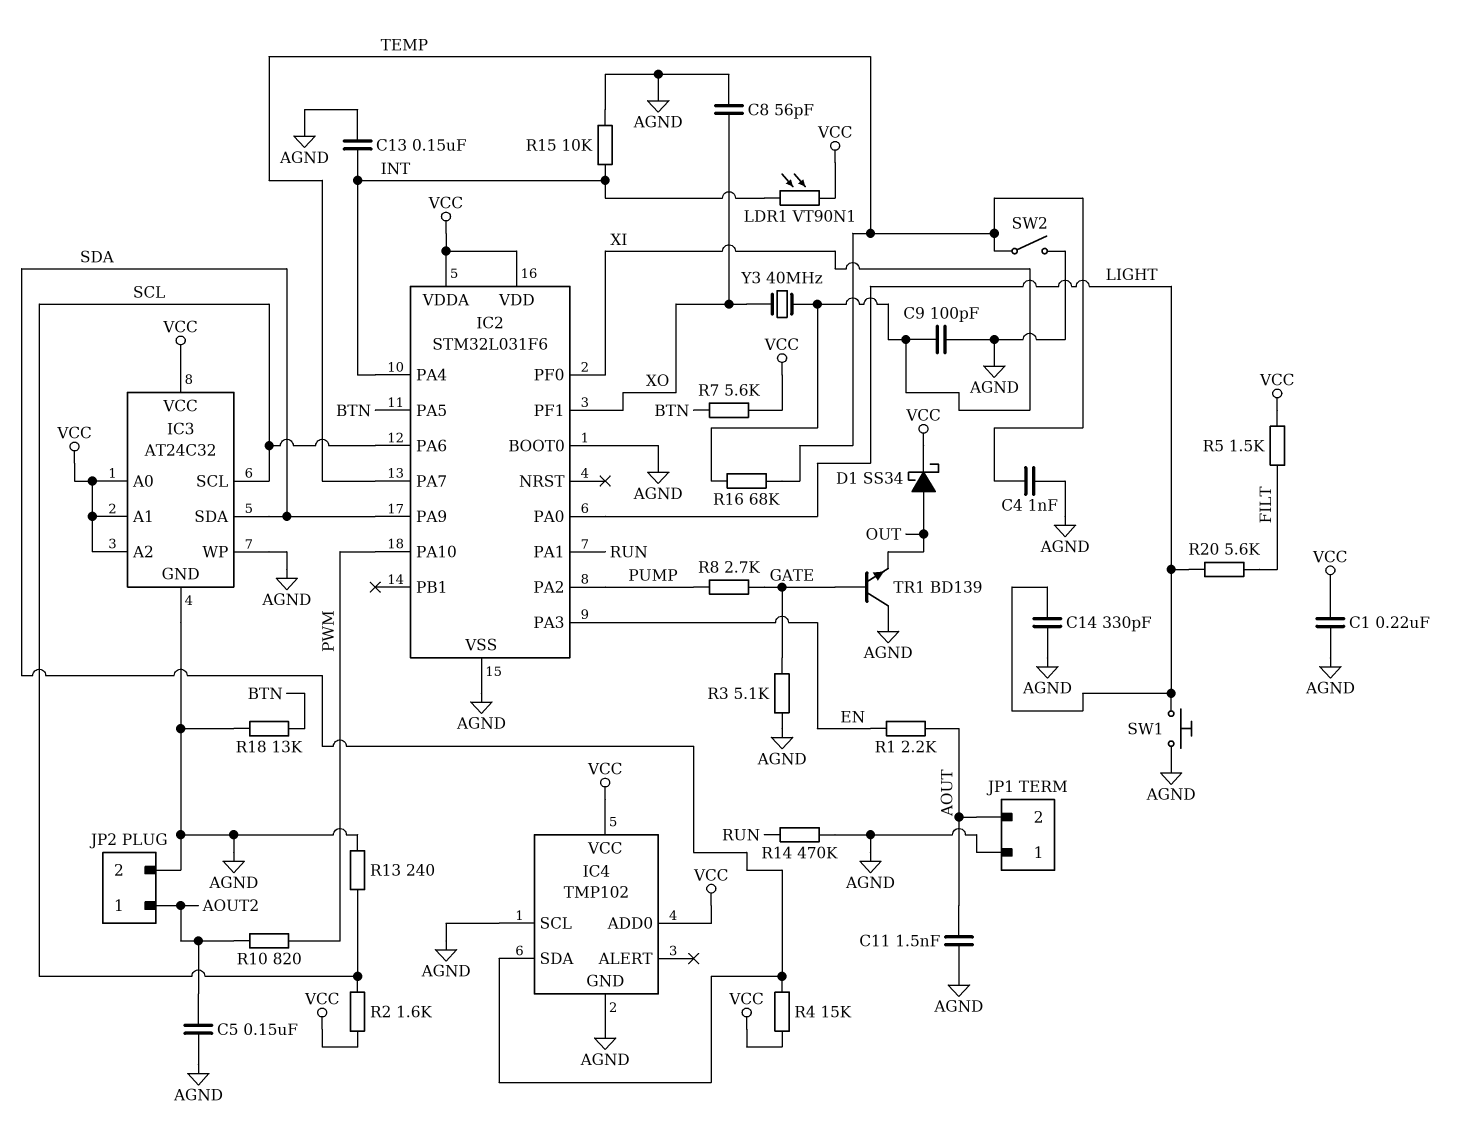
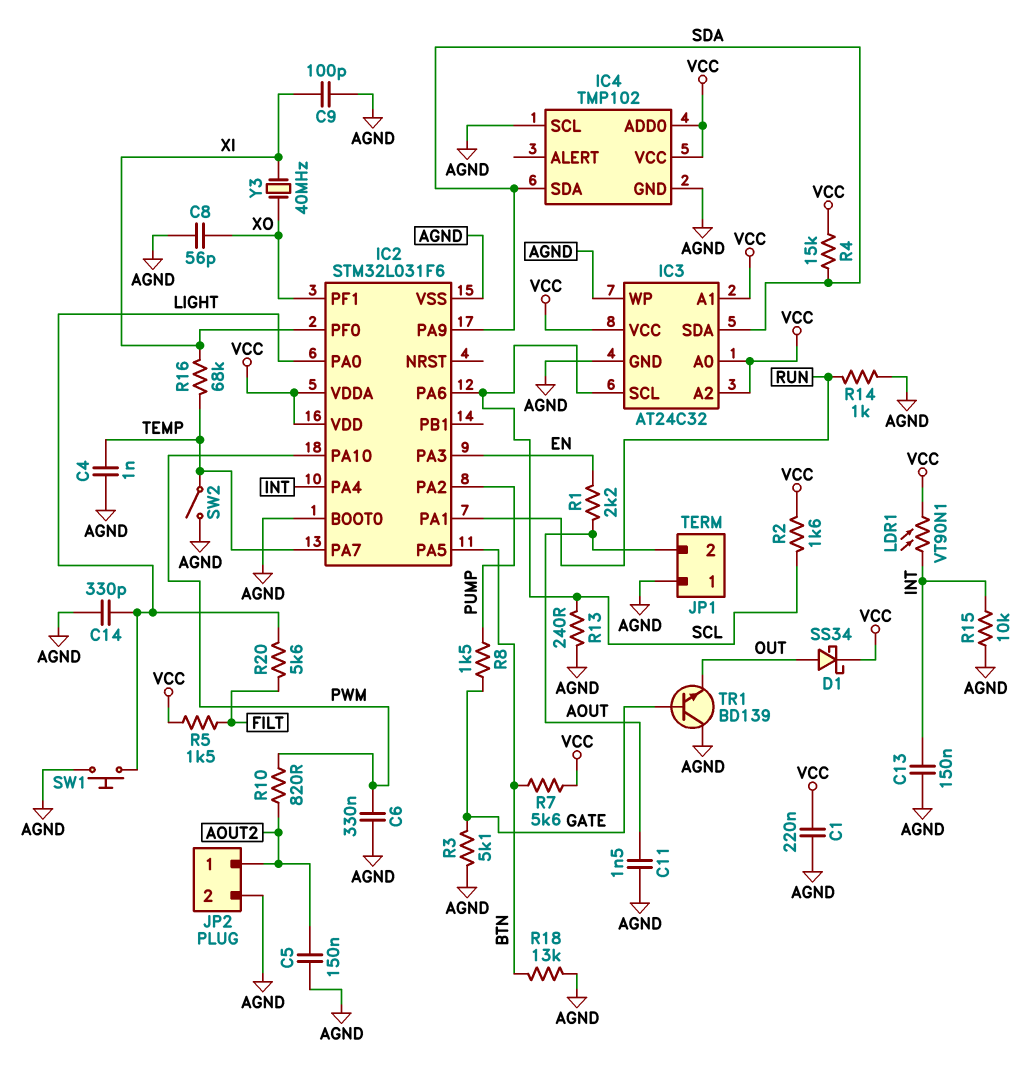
C6: none -> 330nF (AGND, PWM)
R8: 2.7k (GATE, PUMP) -> 1.5k (GATE, PUMP)
R14: 470k (AGND, RUN) -> 1k (AGND, RUN)

